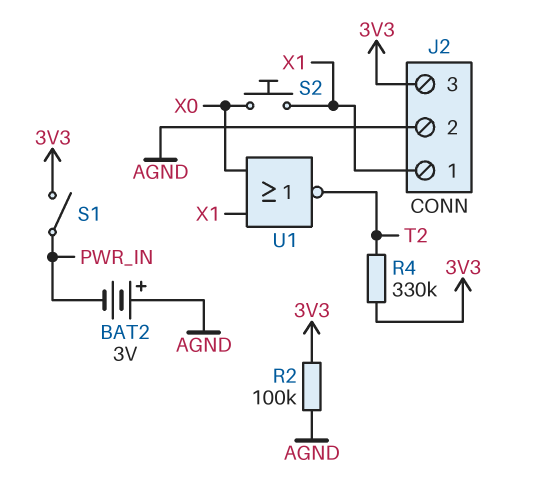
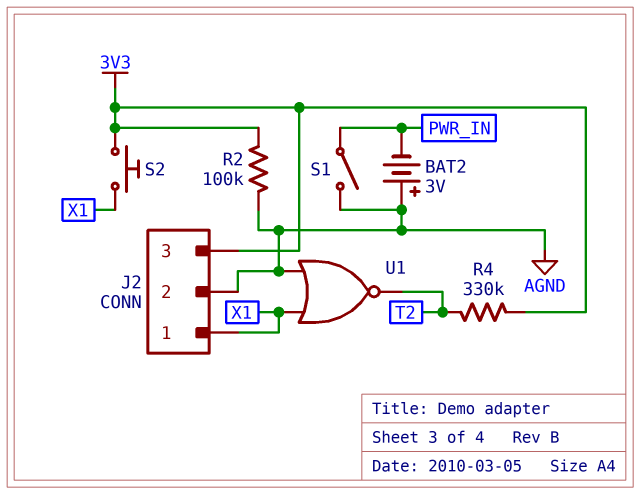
S1: switch (3V3, PWR_IN) -> switch (AGND, PWR_IN)
S2: button (X0, X1) -> button (3V3, X1)
U1: NOR (in X0, in X1, out T2) -> NOR (in AGND, in X1, out T2)

